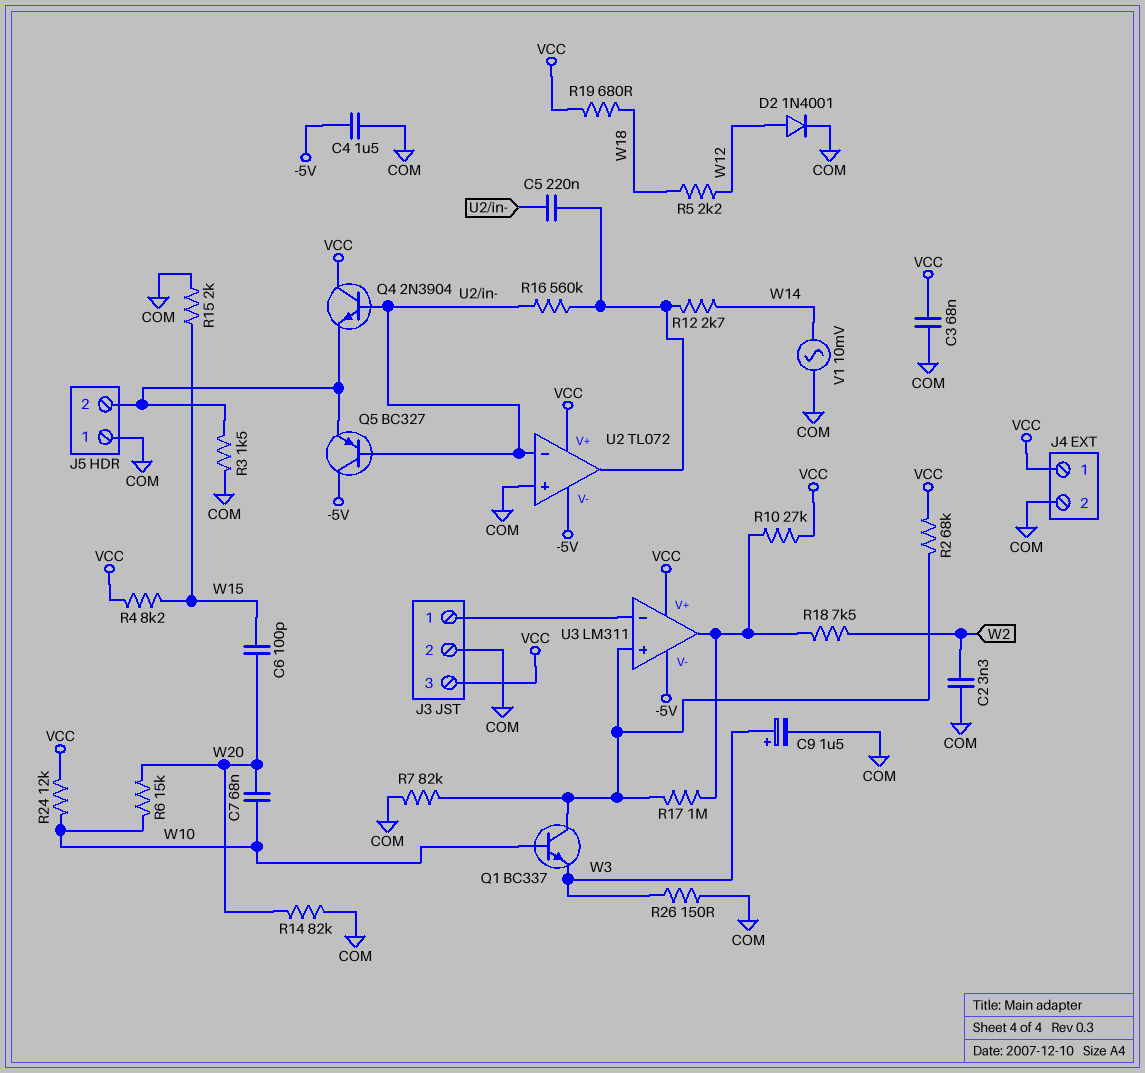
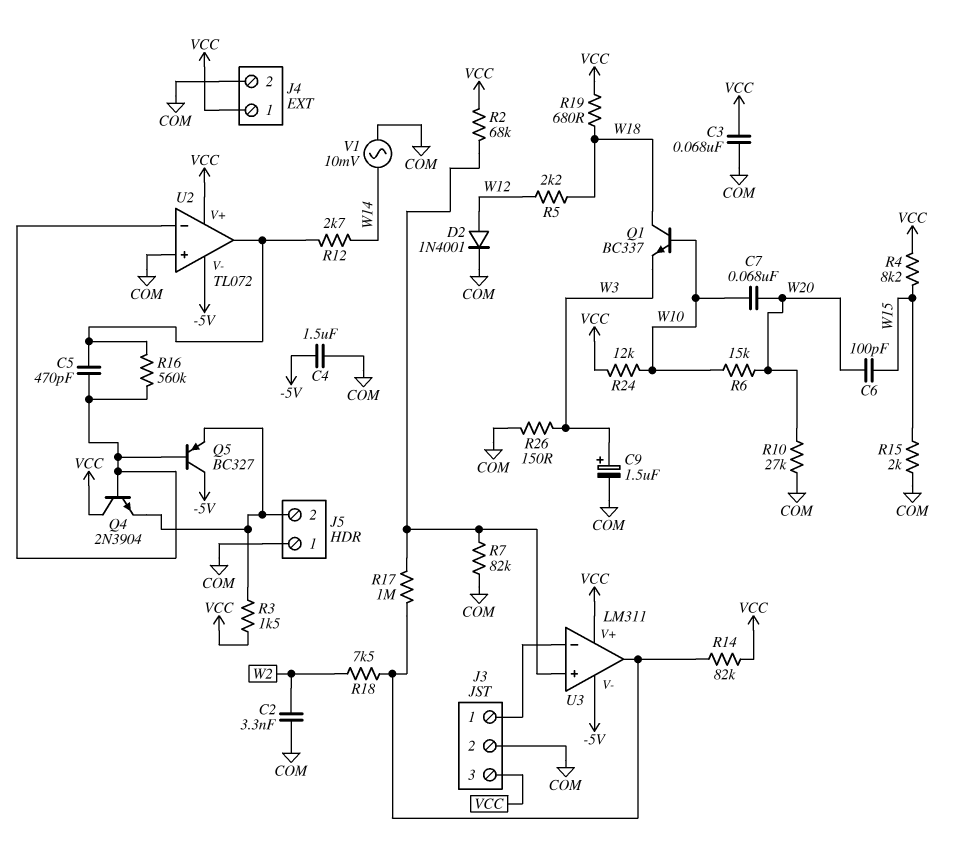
C5: 220nF (U2/in-, U2/out) -> 470pF (U2/in-, U2/out)
Q1: NPN BC337 (B W10, C U3/in+, E W3) -> NPN BC337 (B W10, C W18, E W3)
R3: 1.5k (COM, J5/2) -> 1.5k (J5/2, VCC)
R10: 27k (U3/out, VCC) -> 27k (COM, W20)
R14: 82k (COM, W20) -> 82k (U3/out, VCC)

